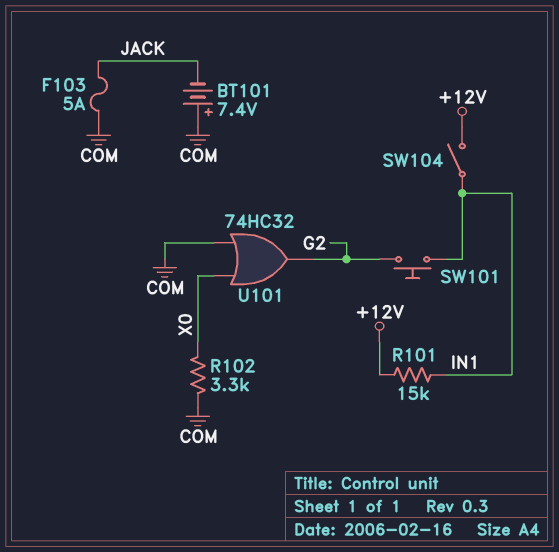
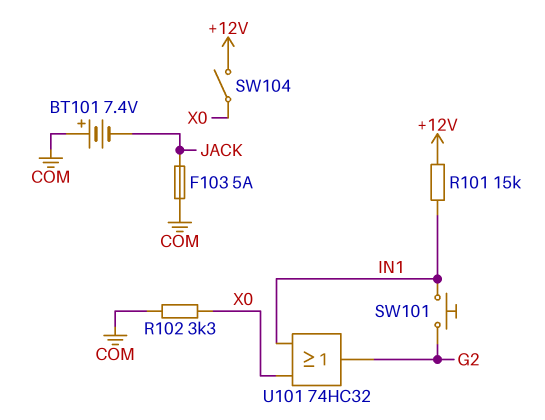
SW104: switch (+12V, IN1) -> switch (+12V, X0)
U101: OR 74HC32 (in COM, in X0, out G2) -> OR 74HC32 (in IN1, in X0, out G2)

